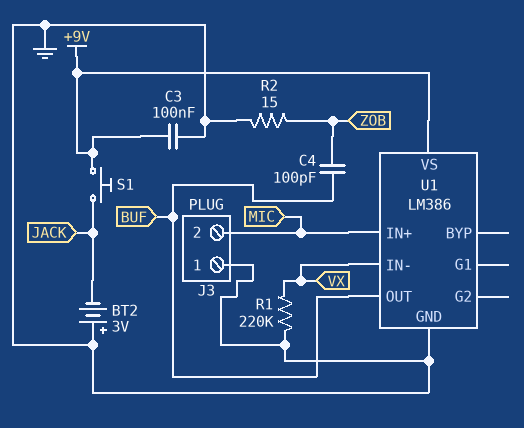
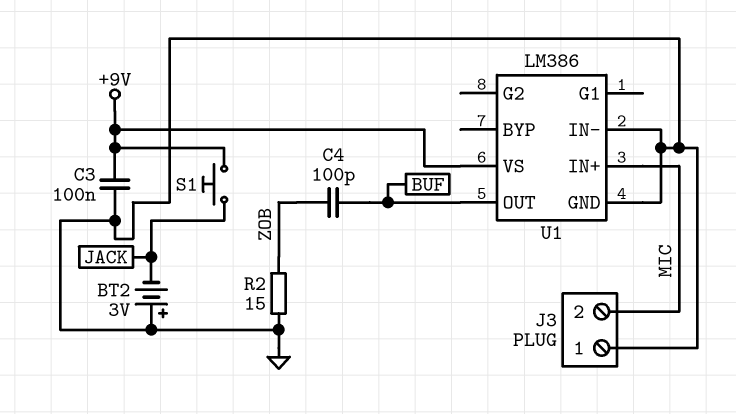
R1: 220k (GND, VX) -> none
U1 pin IN-: VX -> GND

